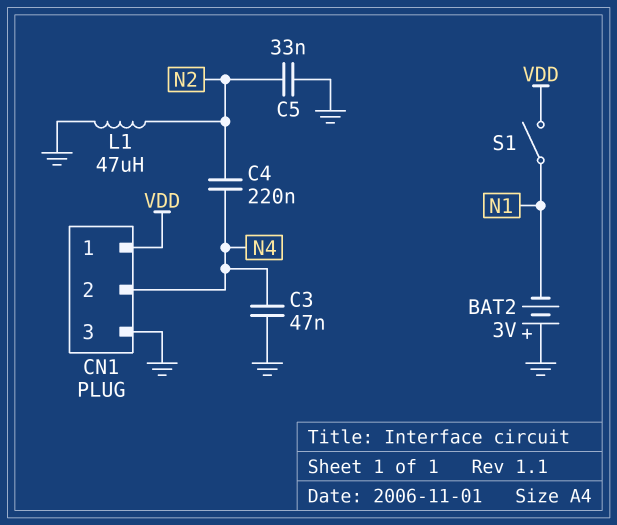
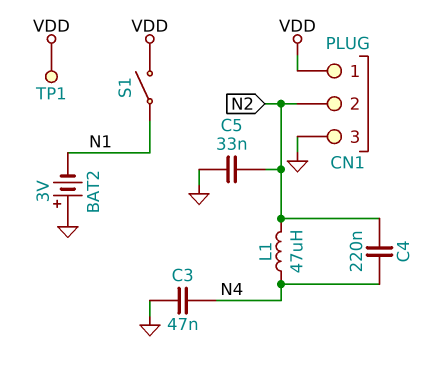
CN1 pin 2: N4 -> N2
L1: 47uH (GND, N2) -> 47uH (N2, N4)
TP1: none -> test point (VDD)

